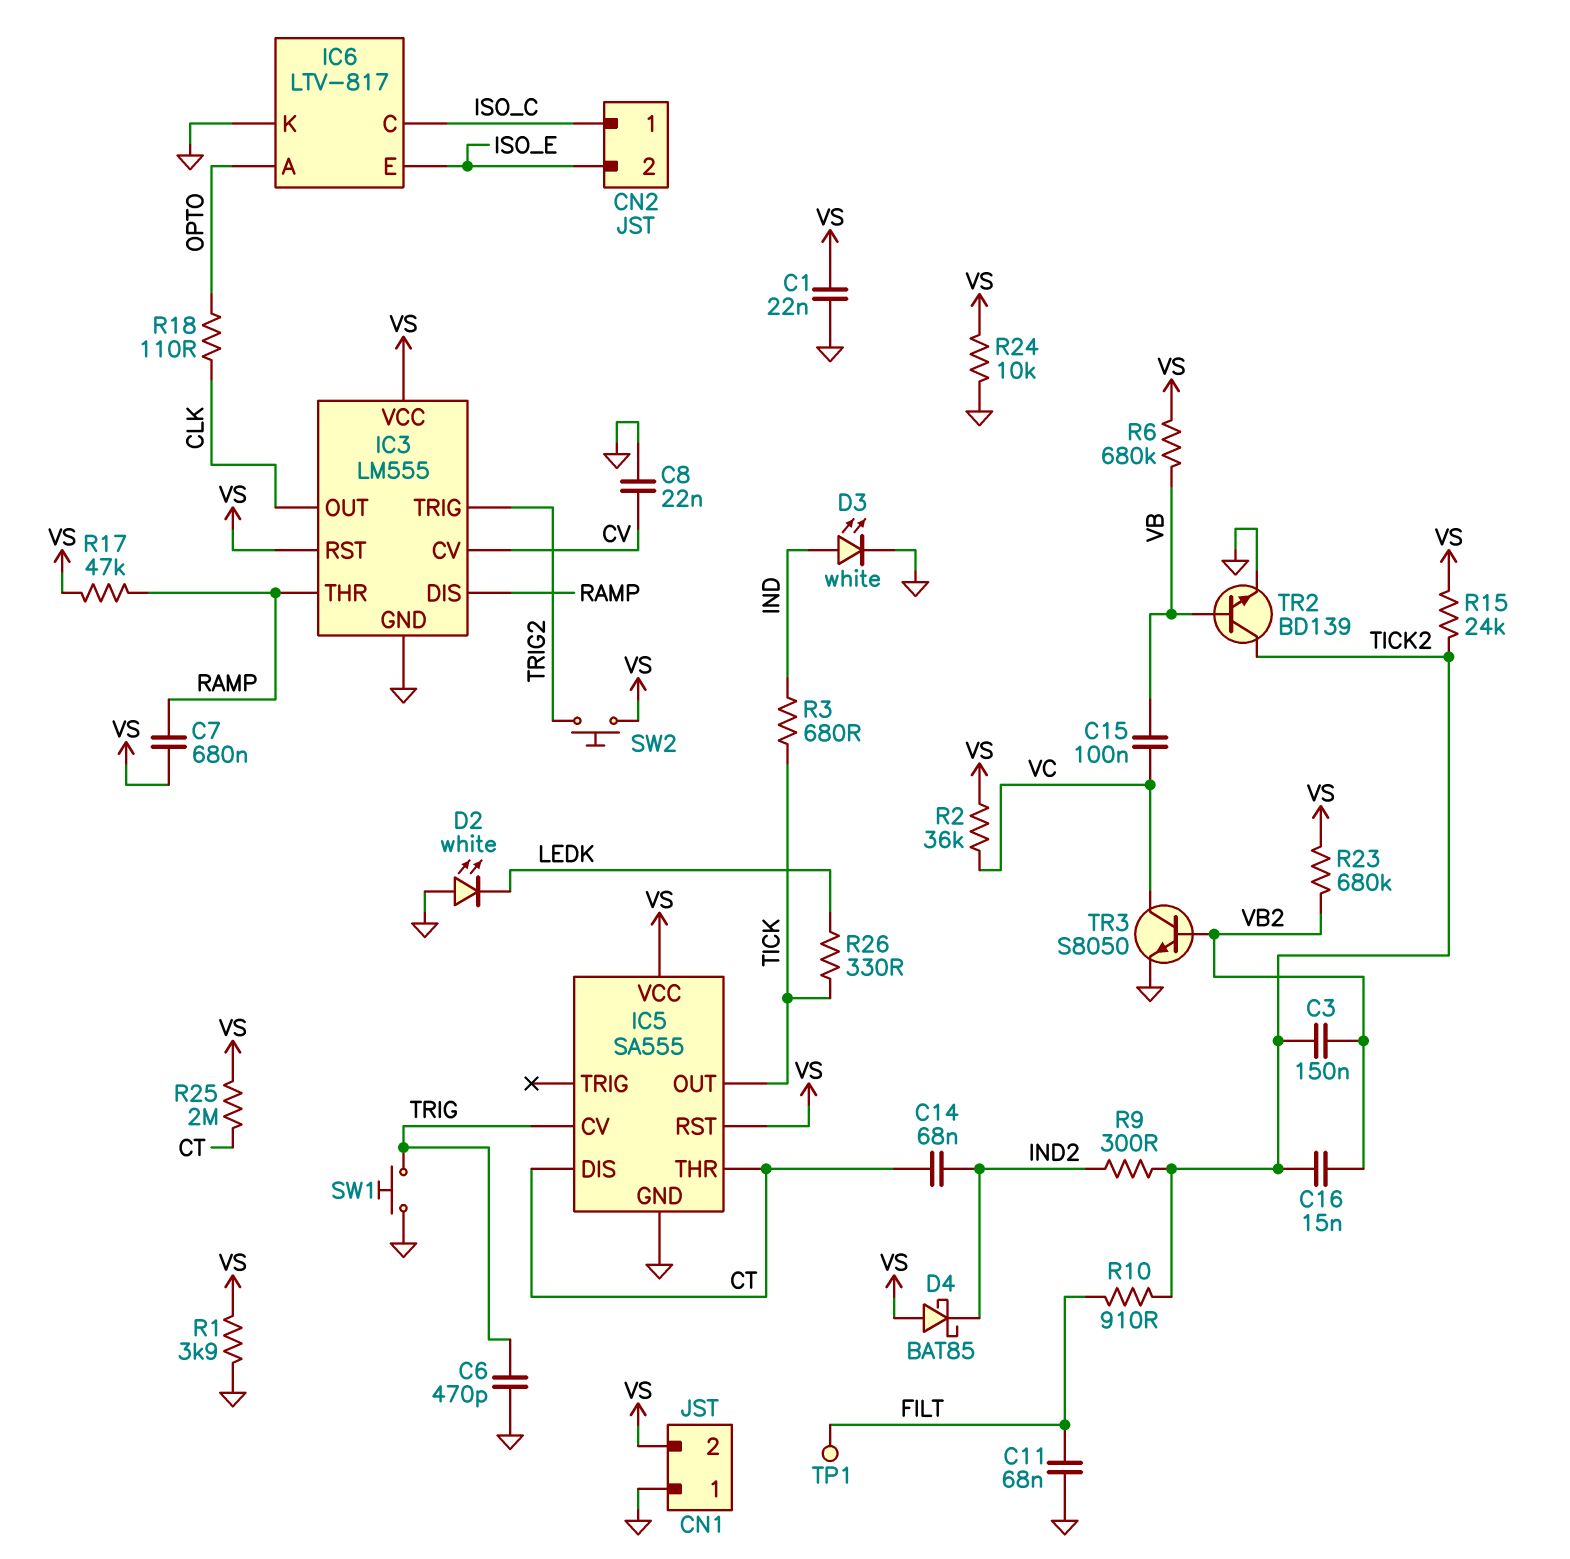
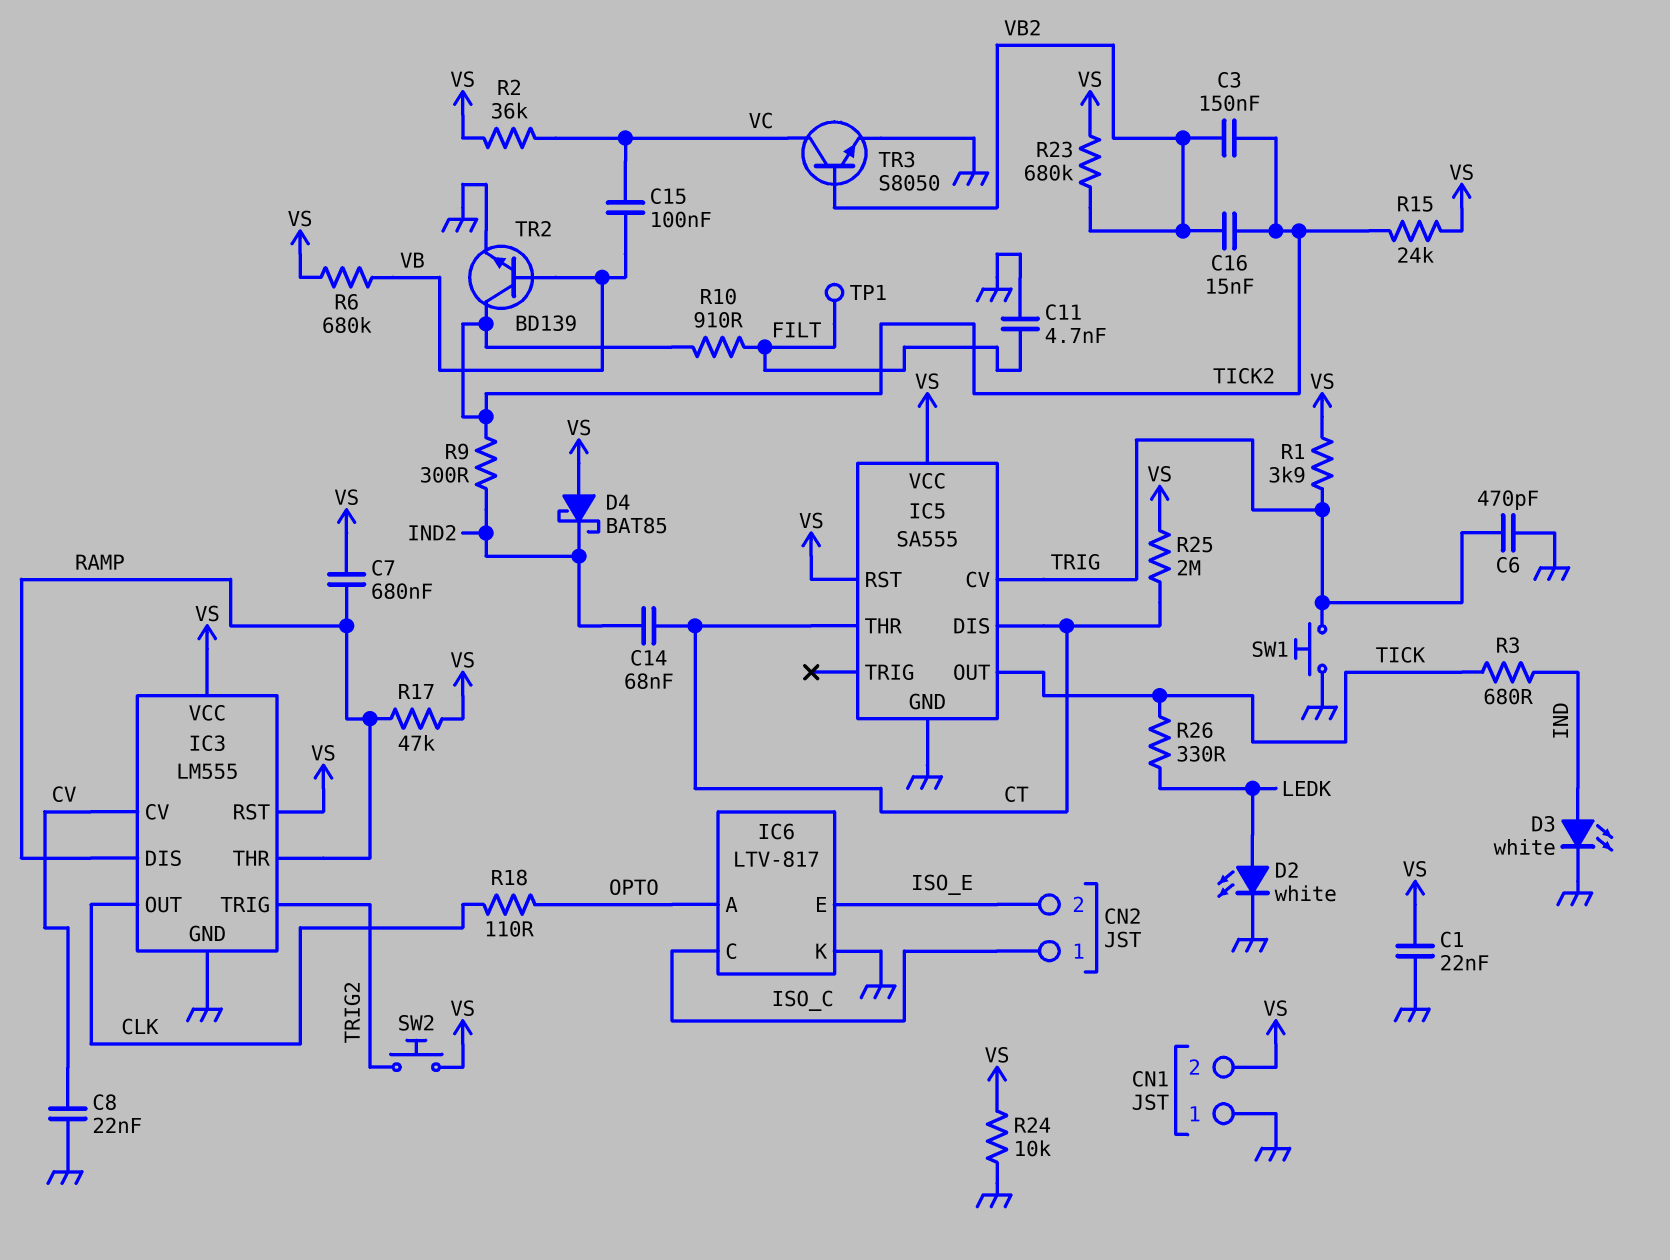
C11: 68nF (FILT, GND) -> 4.7nF (FILT, GND)
D2: LED white (A GND, K LEDK) -> LED white (A LEDK, K GND)
R1: 3.9k (GND, VS) -> 3.9k (TRIG, VS)

